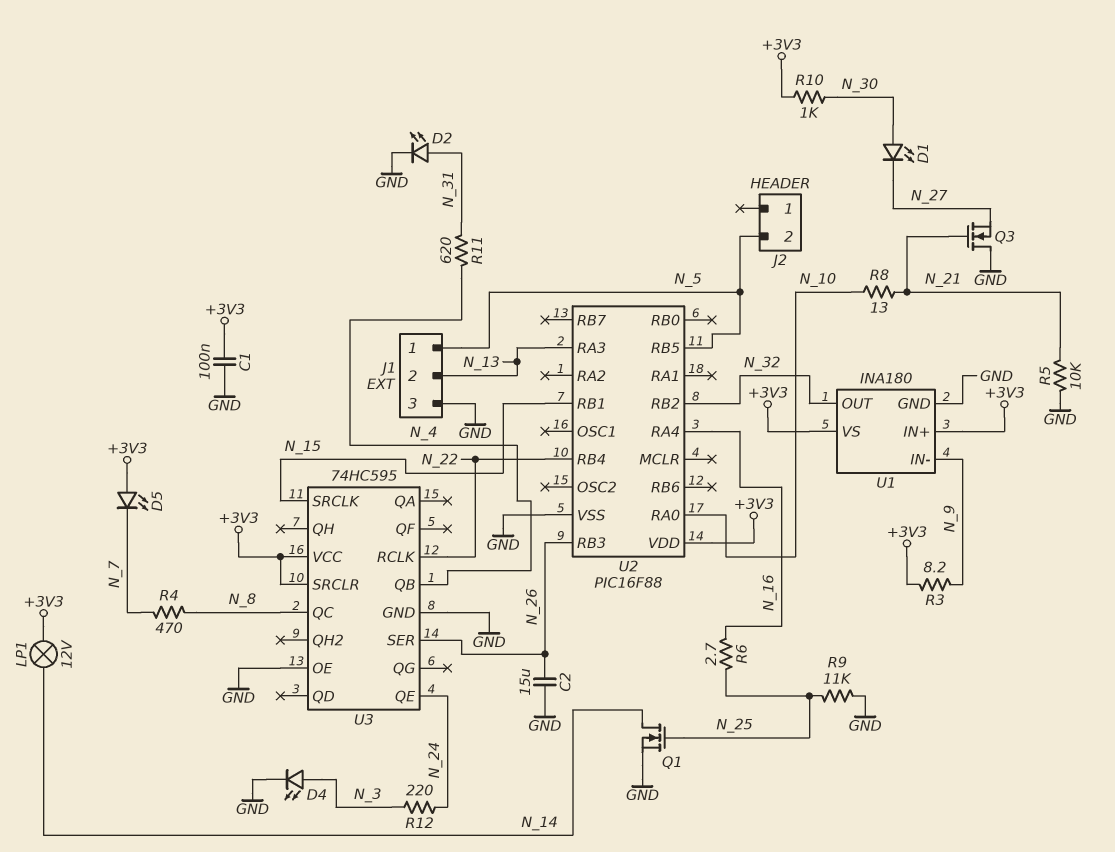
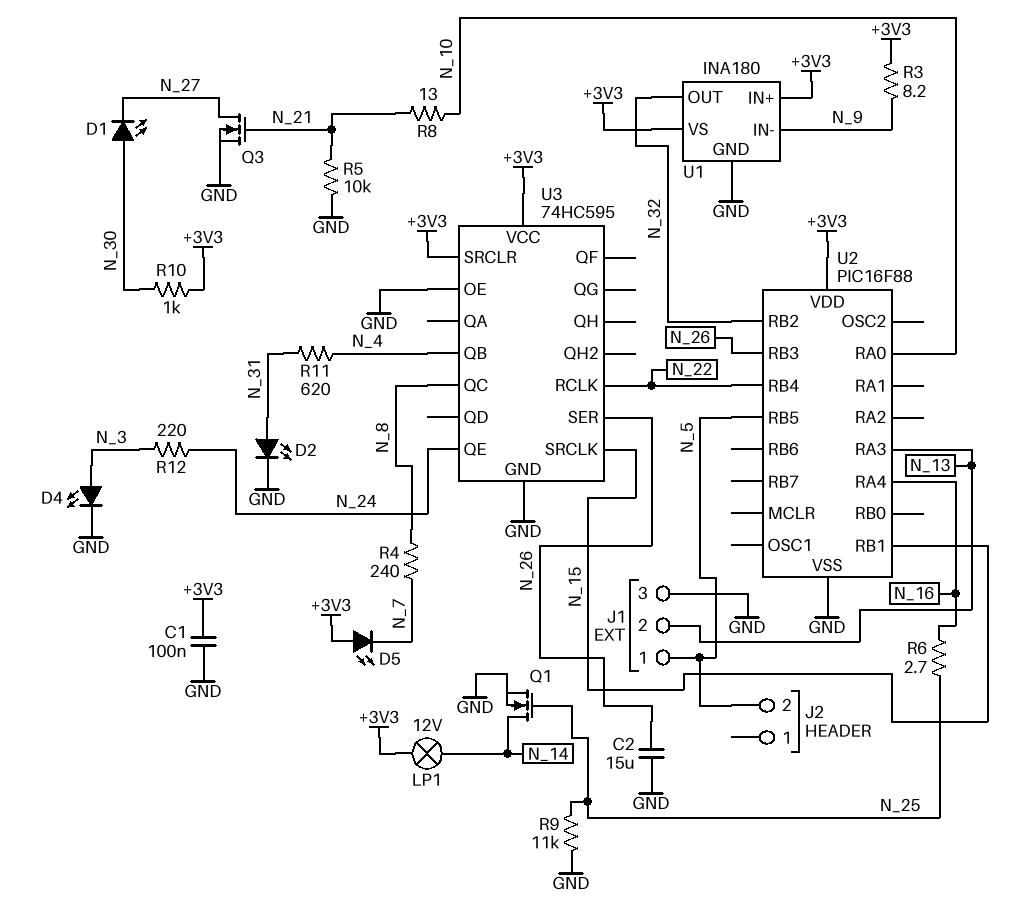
Q3: NMOS (G N_21, D GND, S N_27) -> NMOS (G N_21, D N_27, S GND)
R4: 470 (N_7, N_8) -> 240 (N_7, N_8)

